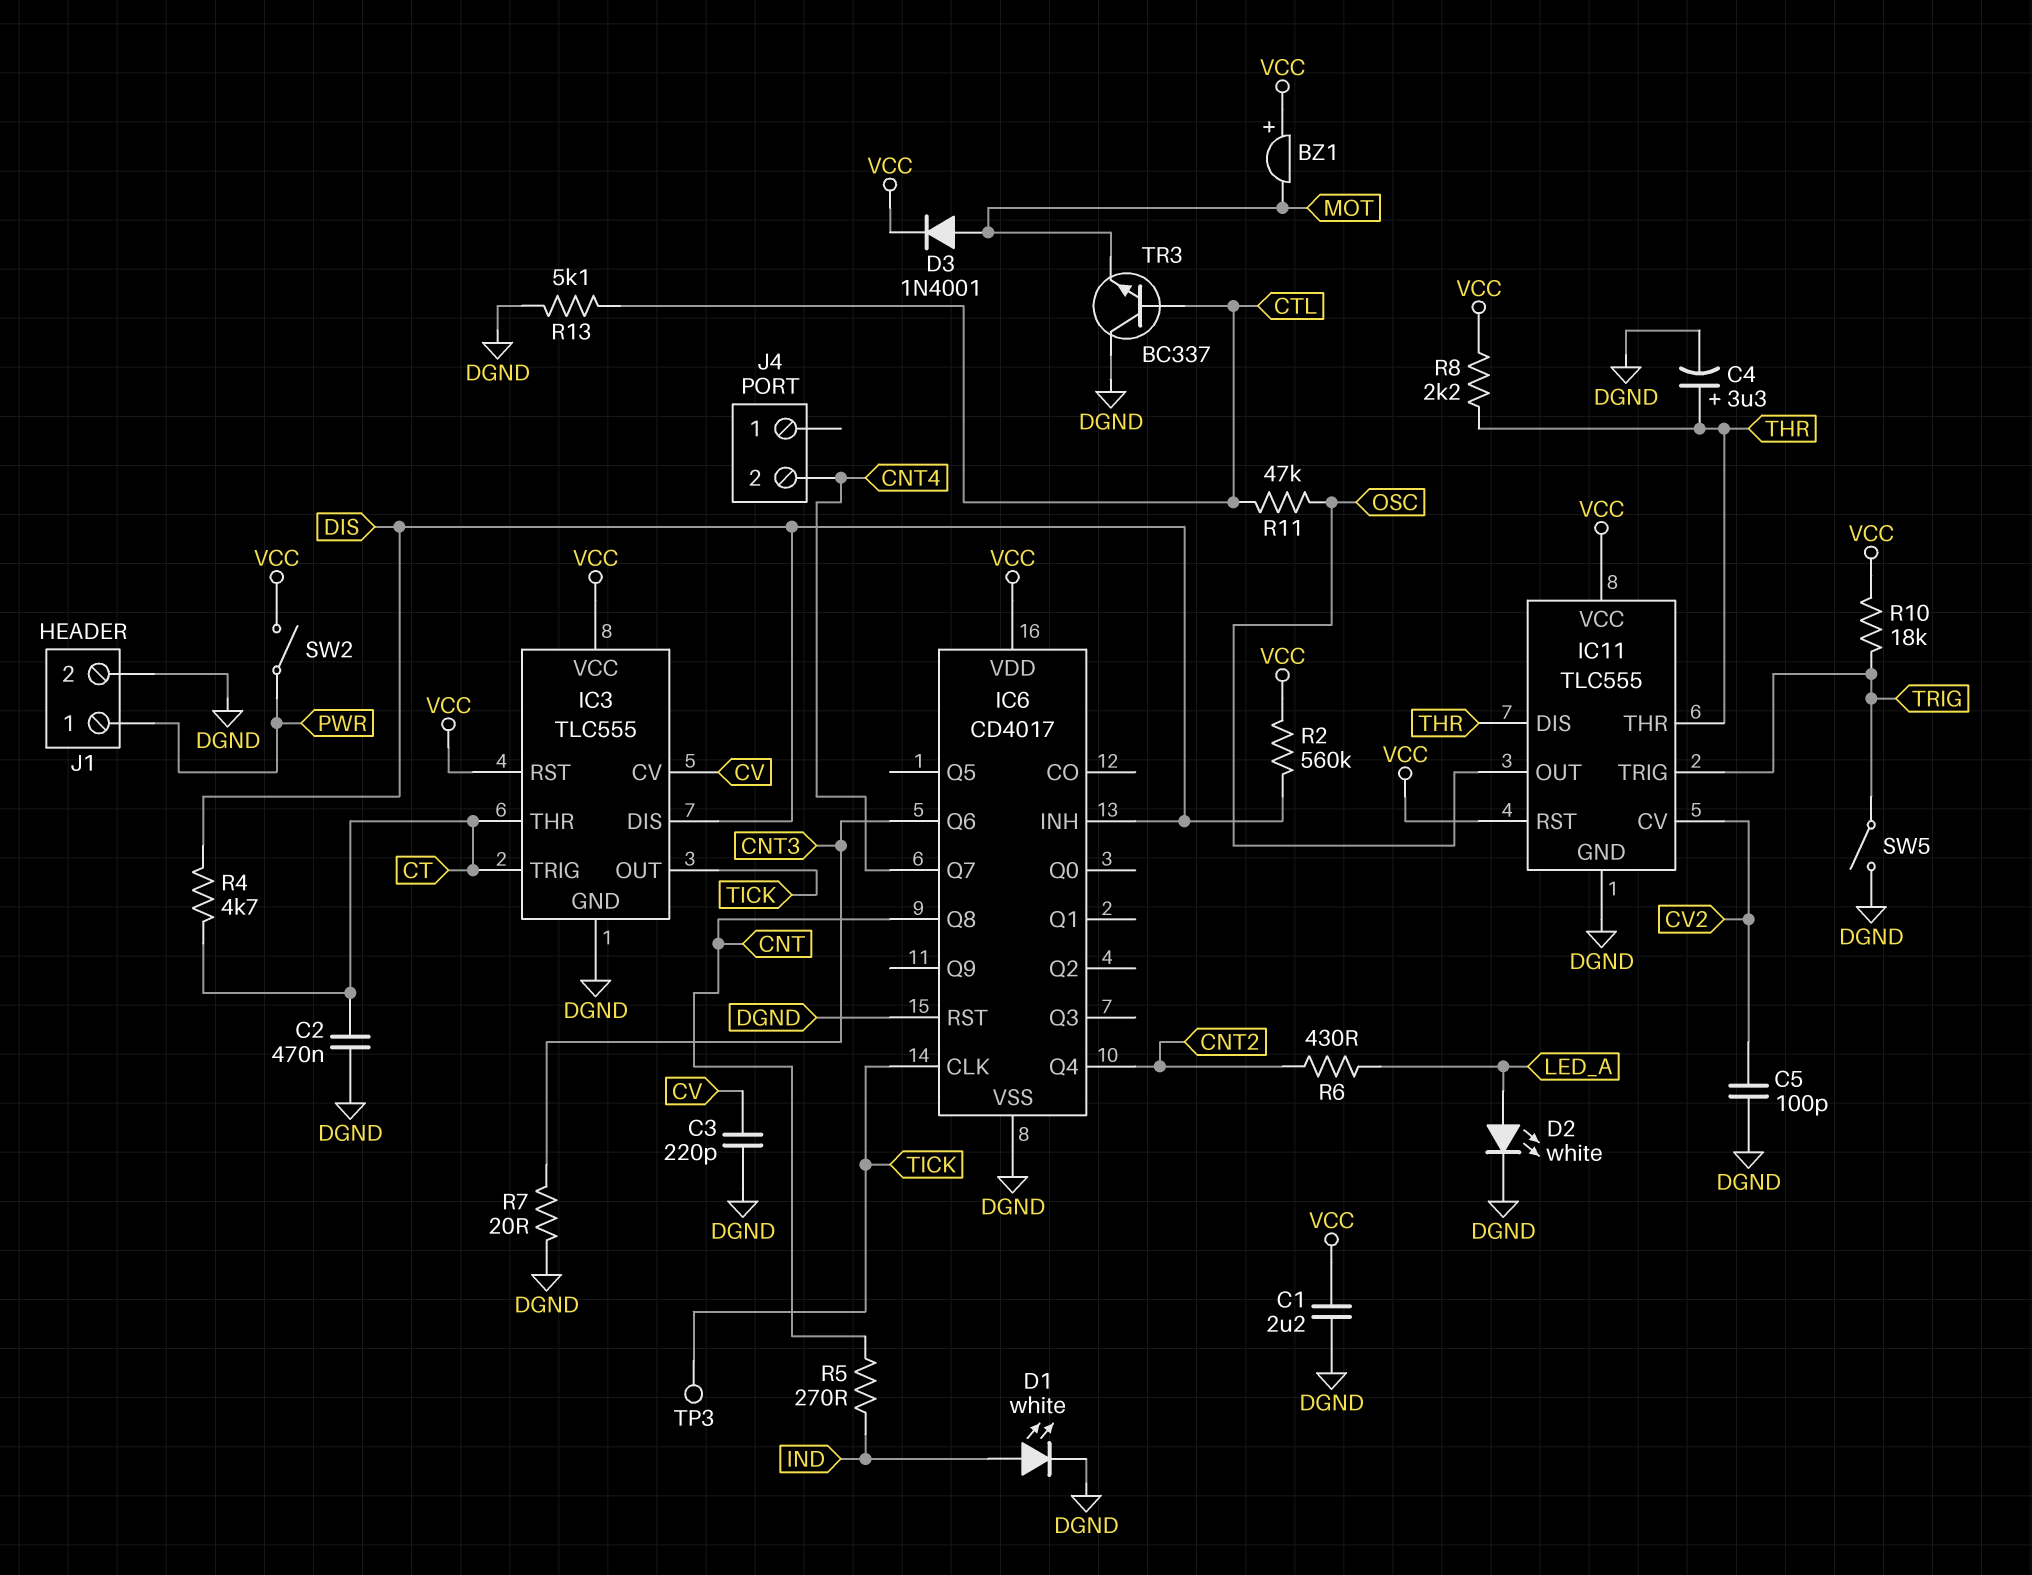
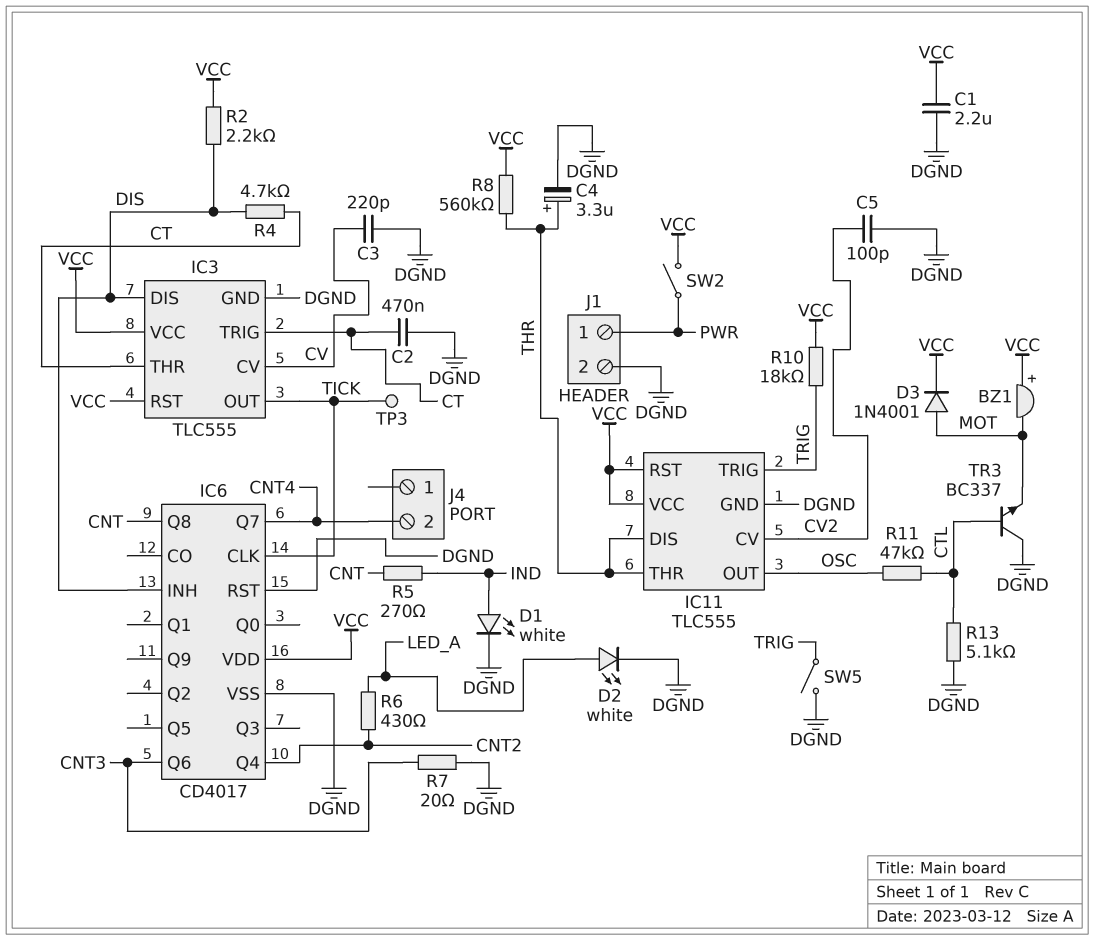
R2: 560k (DIS, VCC) -> 2.2k (DIS, VCC)
R8: 2.2k (THR, VCC) -> 560k (THR, VCC)

